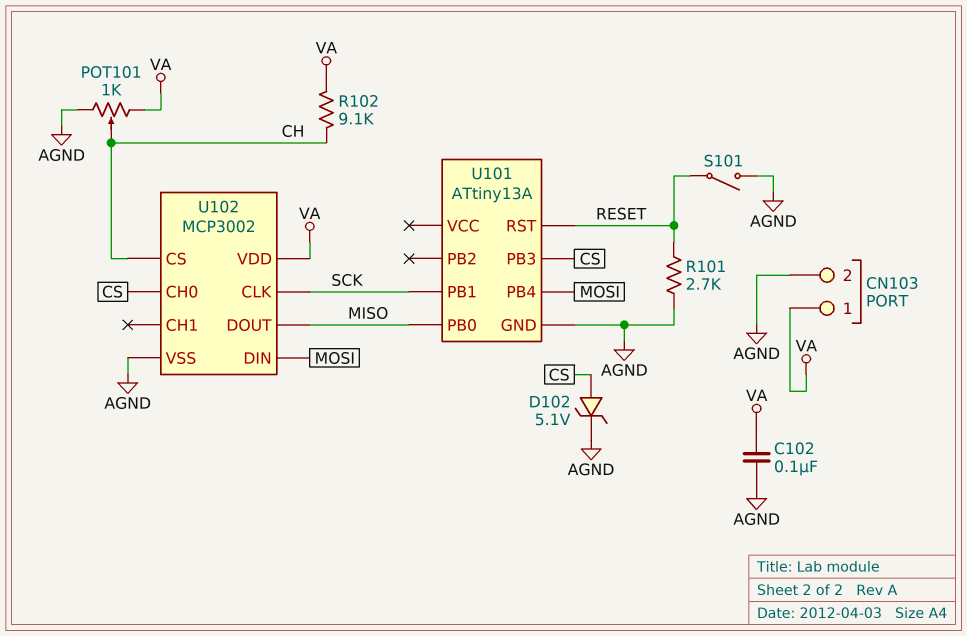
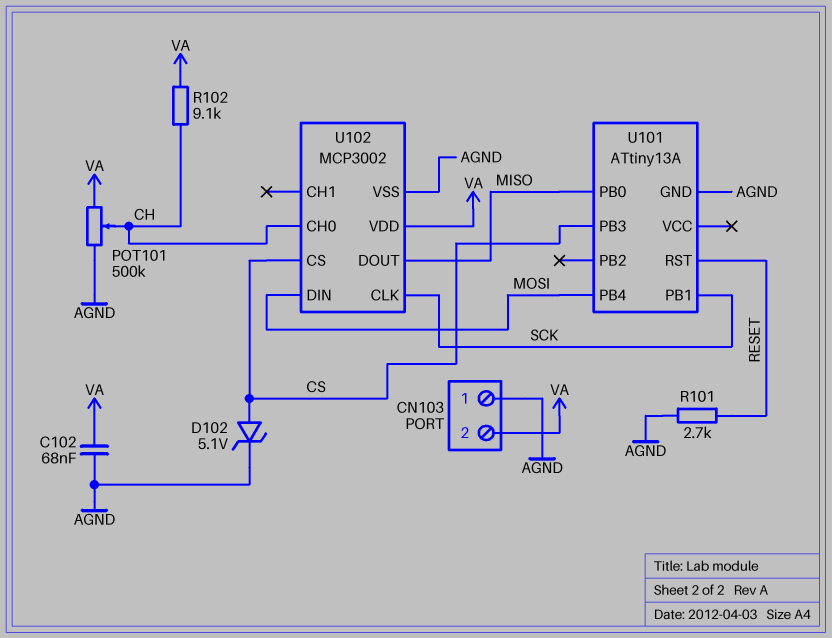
C102: 100nF (AGND, VA) -> 68nF (AGND, VA)
CN103 pin 1: VA -> AGND
CN103 pin 2: AGND -> VA
POT101: 1k (AGND, VA, wiper CH) -> 500k (AGND, VA, wiper CH)
S101: switch (AGND, RESET) -> none
U102 pin CH0: CS -> CH
U102 pin CS: CH -> CS

